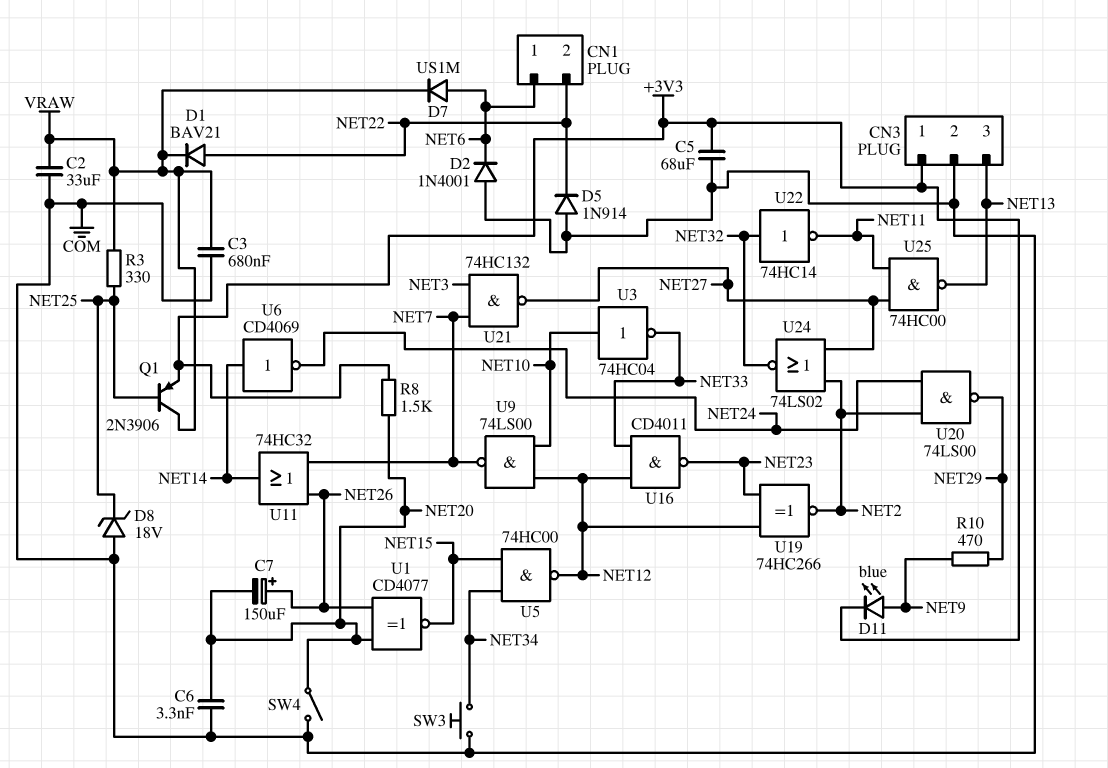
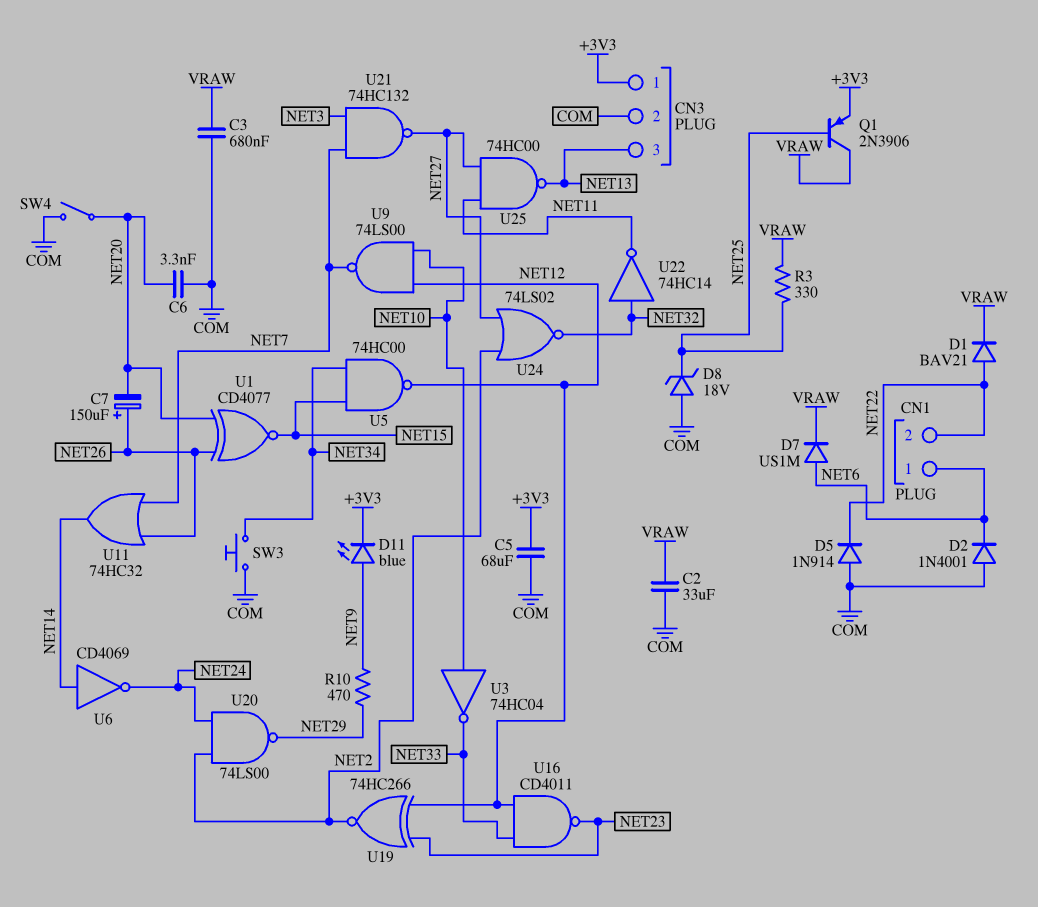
R8: 1.5k (+3V3, NET20) -> none

